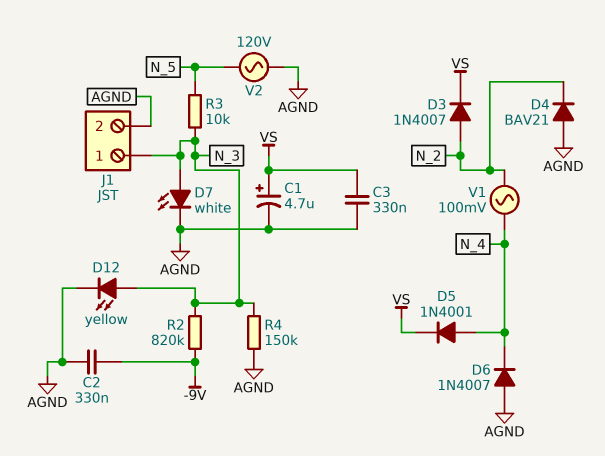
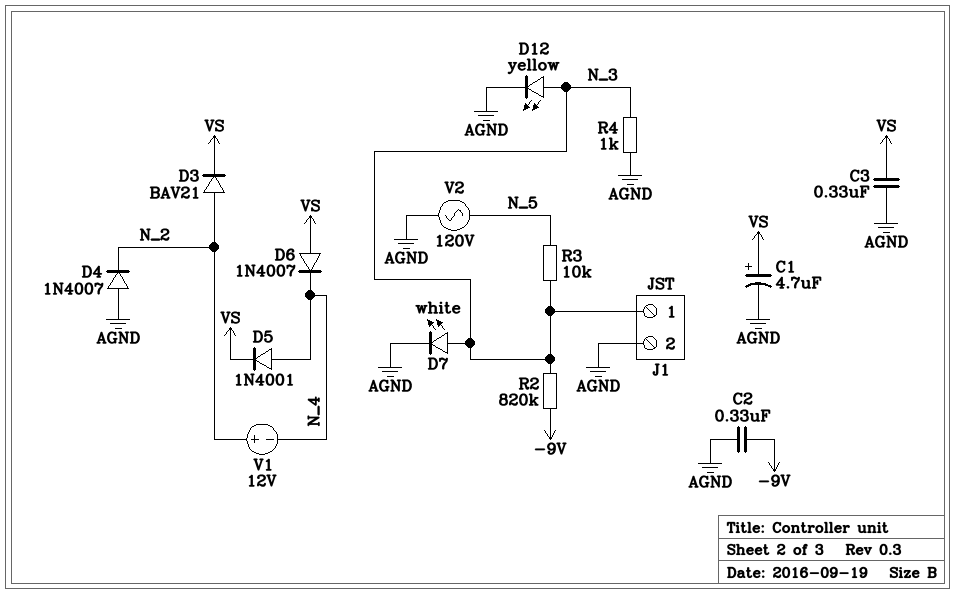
D3: diode 1N4007 (A N_2, K VS) -> diode BAV21 (A N_2, K VS)
D4: diode BAV21 (A AGND, K N_2) -> diode 1N4007 (A AGND, K N_2)
D6: diode 1N4007 (A AGND, K N_4) -> diode 1N4007 (A VS, K N_4)
R4: 150k (AGND, N_3) -> 1k (AGND, N_3)
V1: AC 100mV (N_2, N_4) -> 12V (plus N_2, minus N_4)

